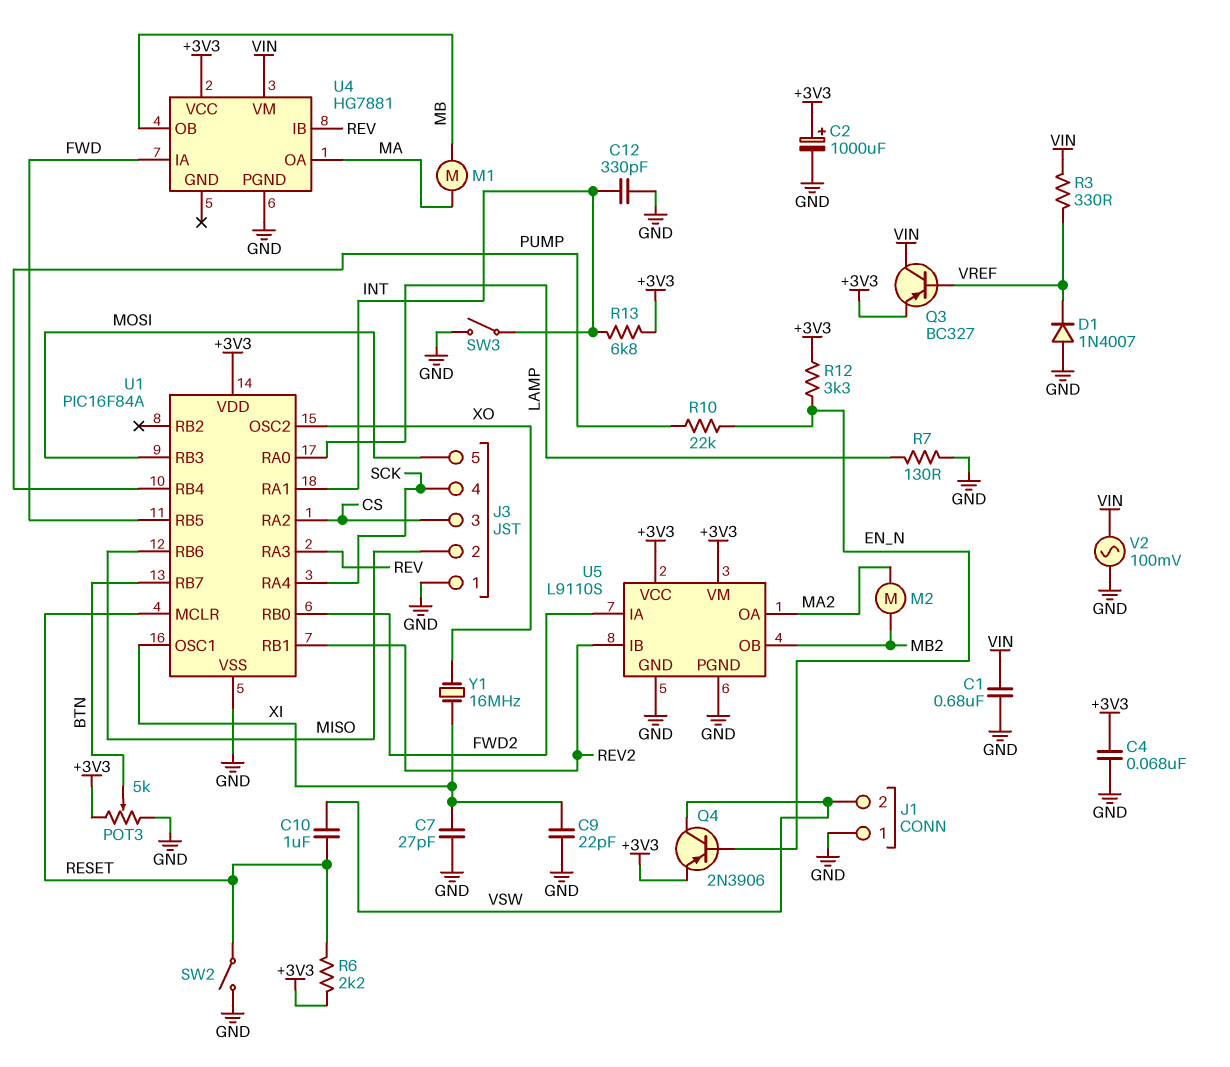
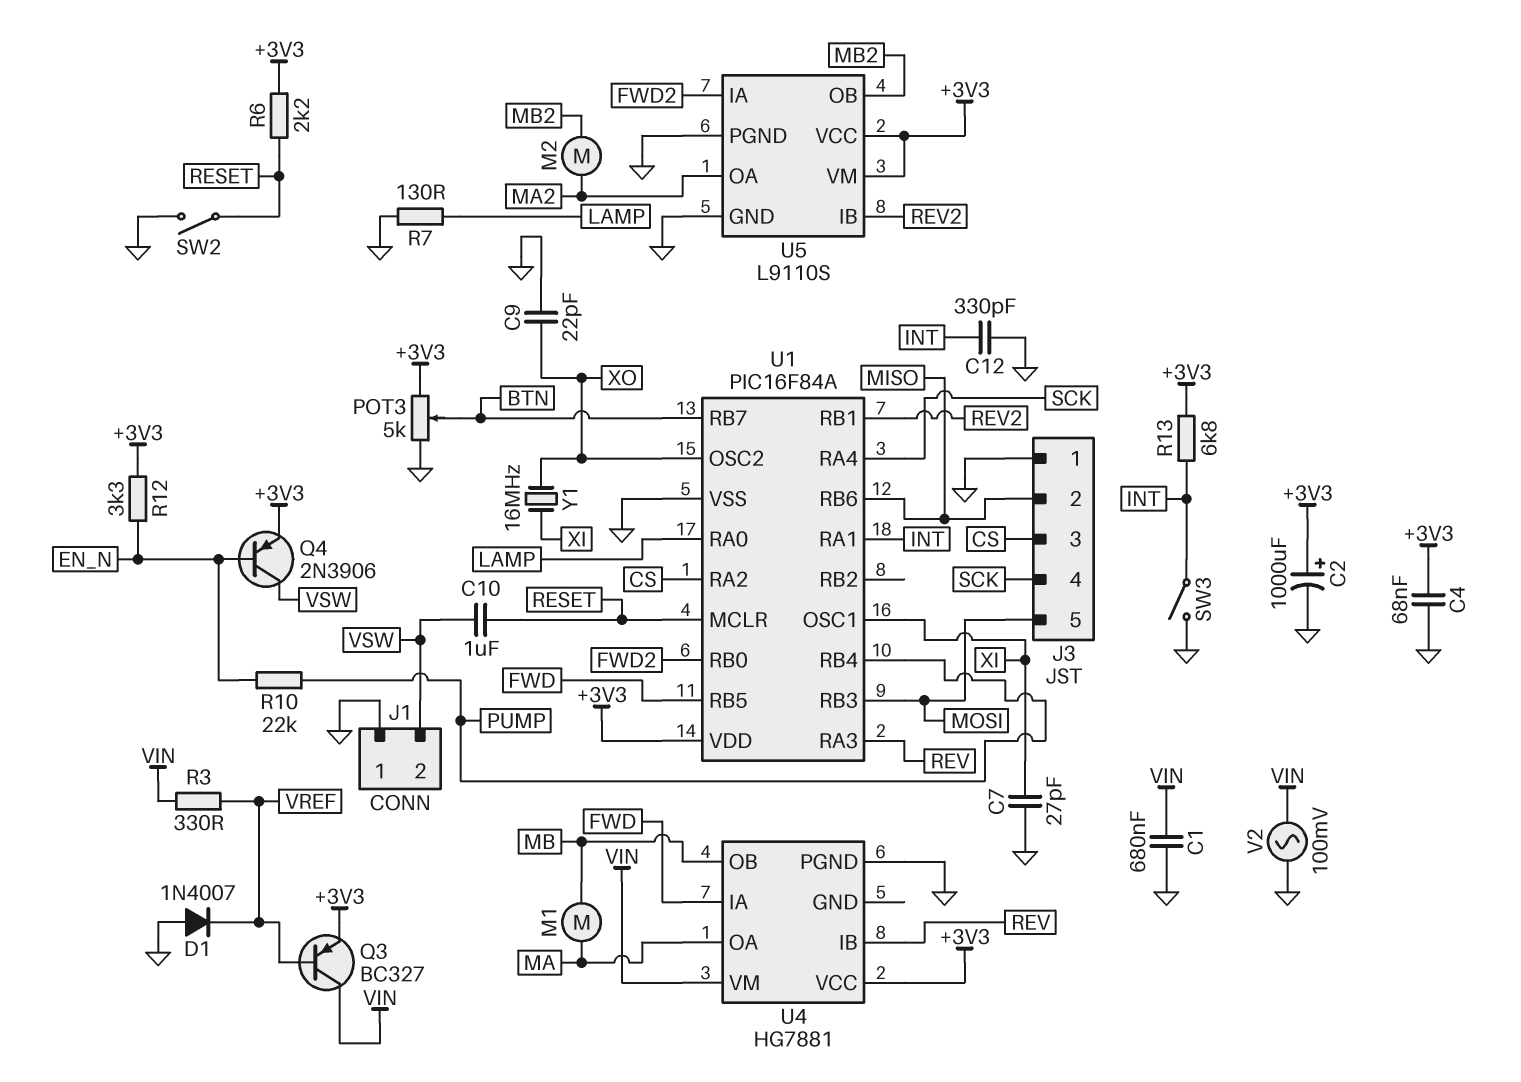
C9: 22pF (GND, XI) -> 22pF (GND, XO)

